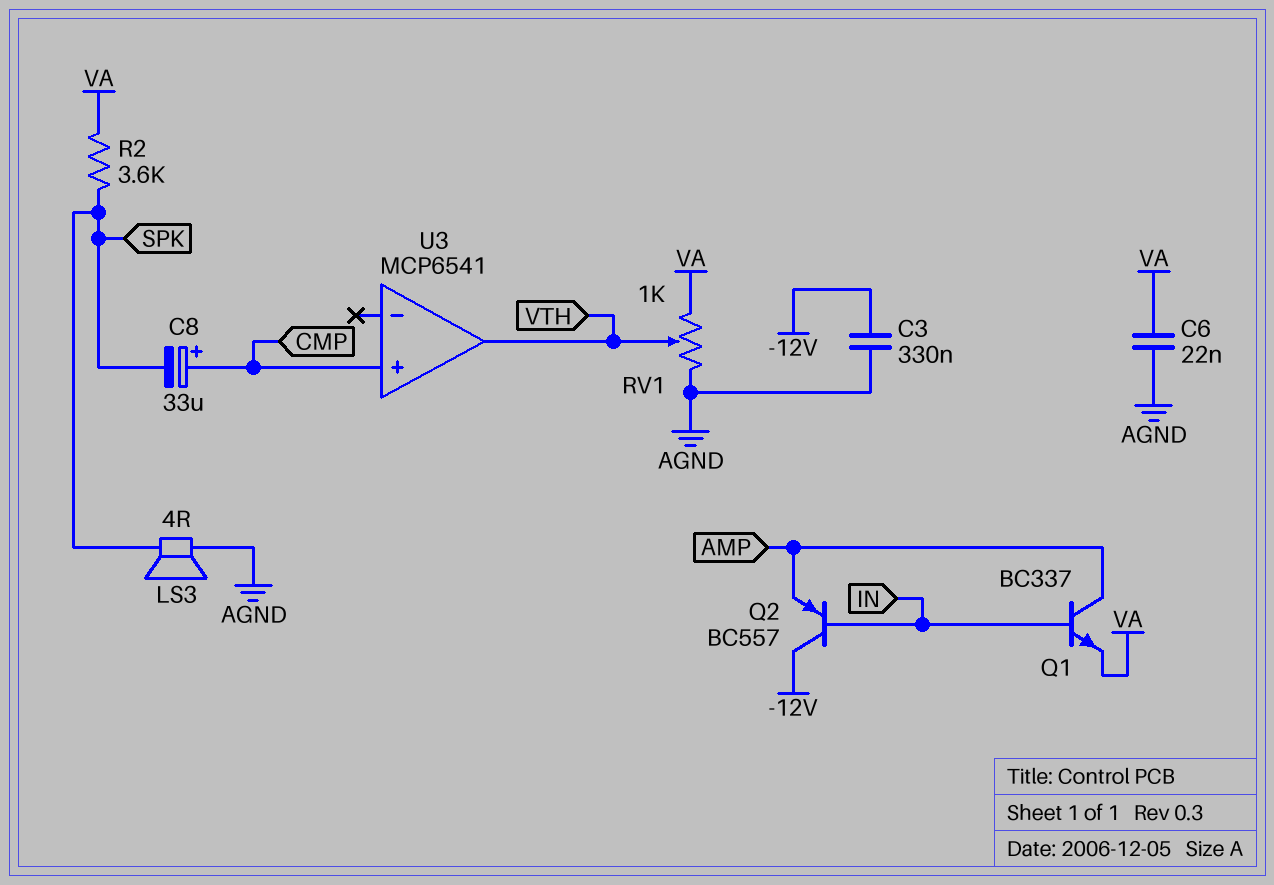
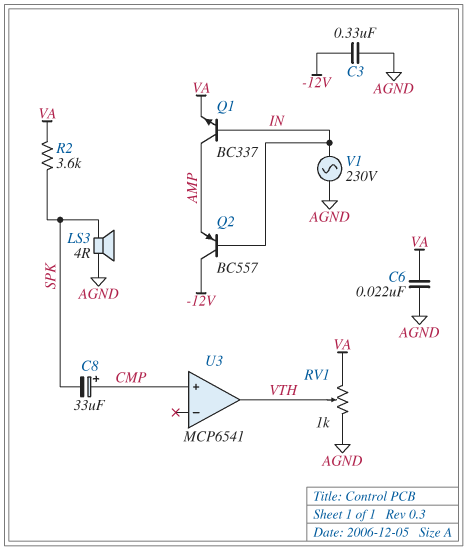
V1: none -> AC 230V (AGND, IN)

